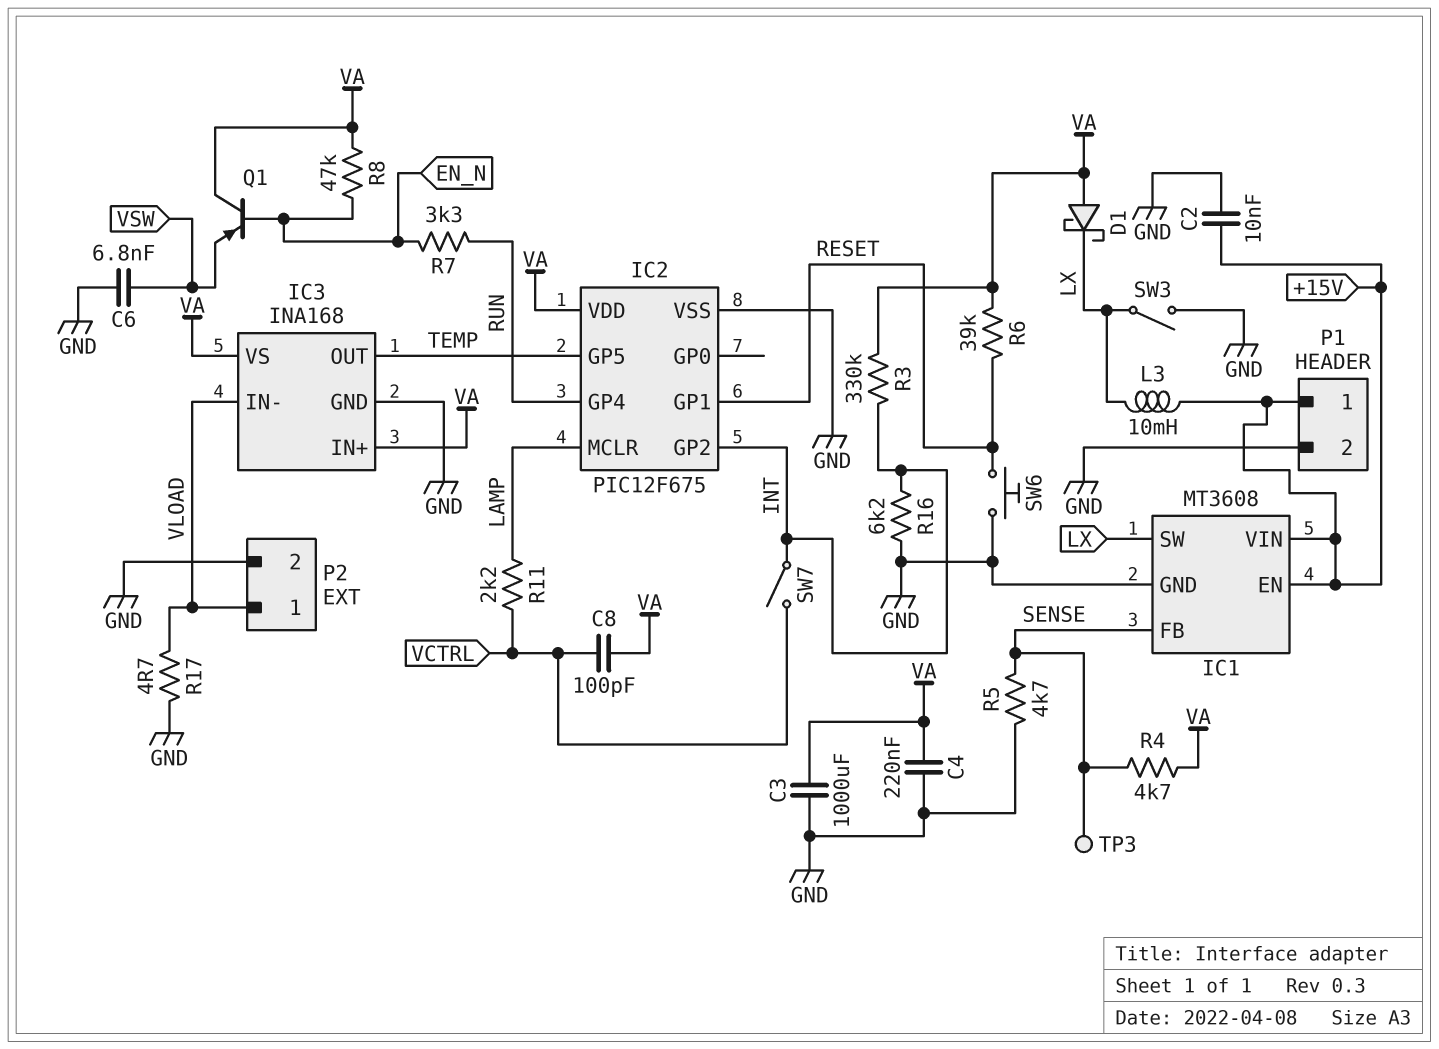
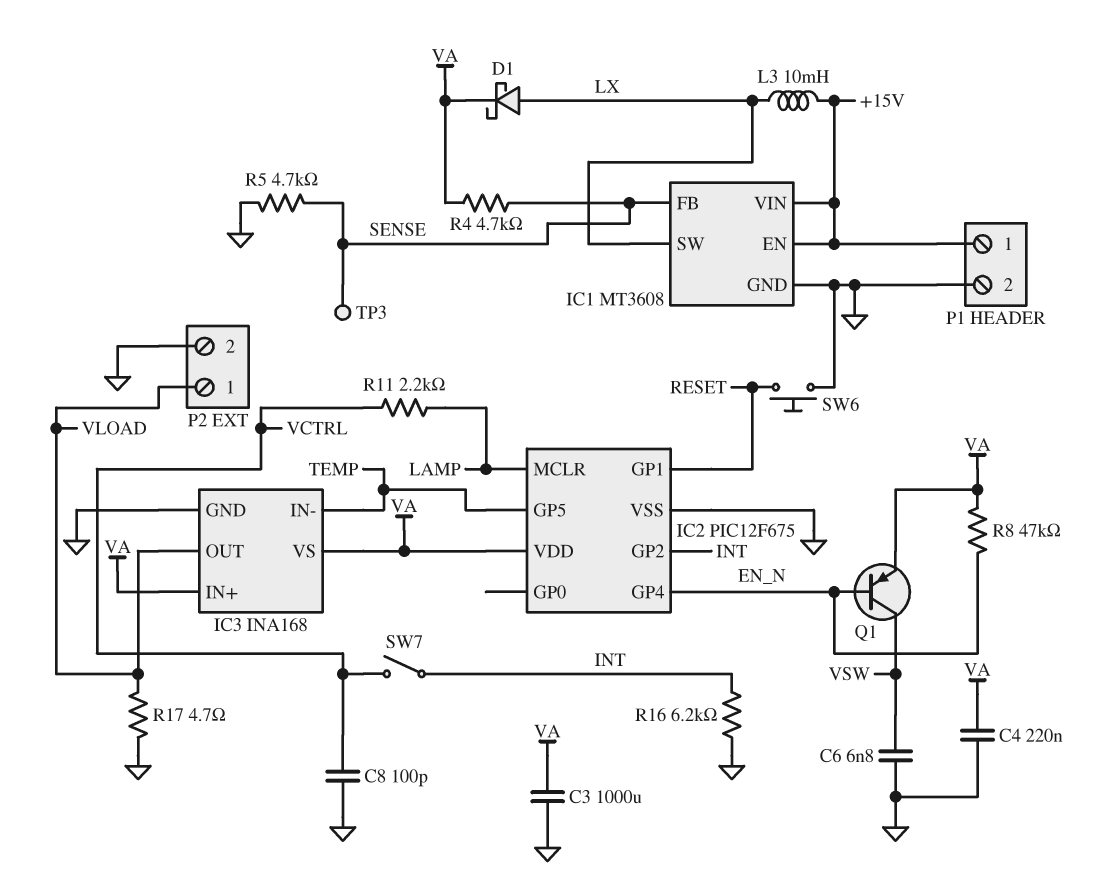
C2: 10nF (+15V, GND) -> none
C8: 100pF (VA, VCTRL) -> 100pF (GND, VCTRL)
D1: schottky (A VA, K LX) -> schottky (A LX, K VA)
IC2 pin GP4: RUN -> EN_N
IC3 pin IN-: VLOAD -> TEMP
IC3 pin OUT: TEMP -> VLOAD
Q1: PNP (B EN_N, C VA, E VSW) -> PNP (B EN_N, C VSW, E VA)
R3: 330k (INT, VA) -> none
R6: 39k (RESET, VA) -> none
R7: 3.3k (EN_N, RUN) -> none
SW3: switch (GND, LX) -> none

